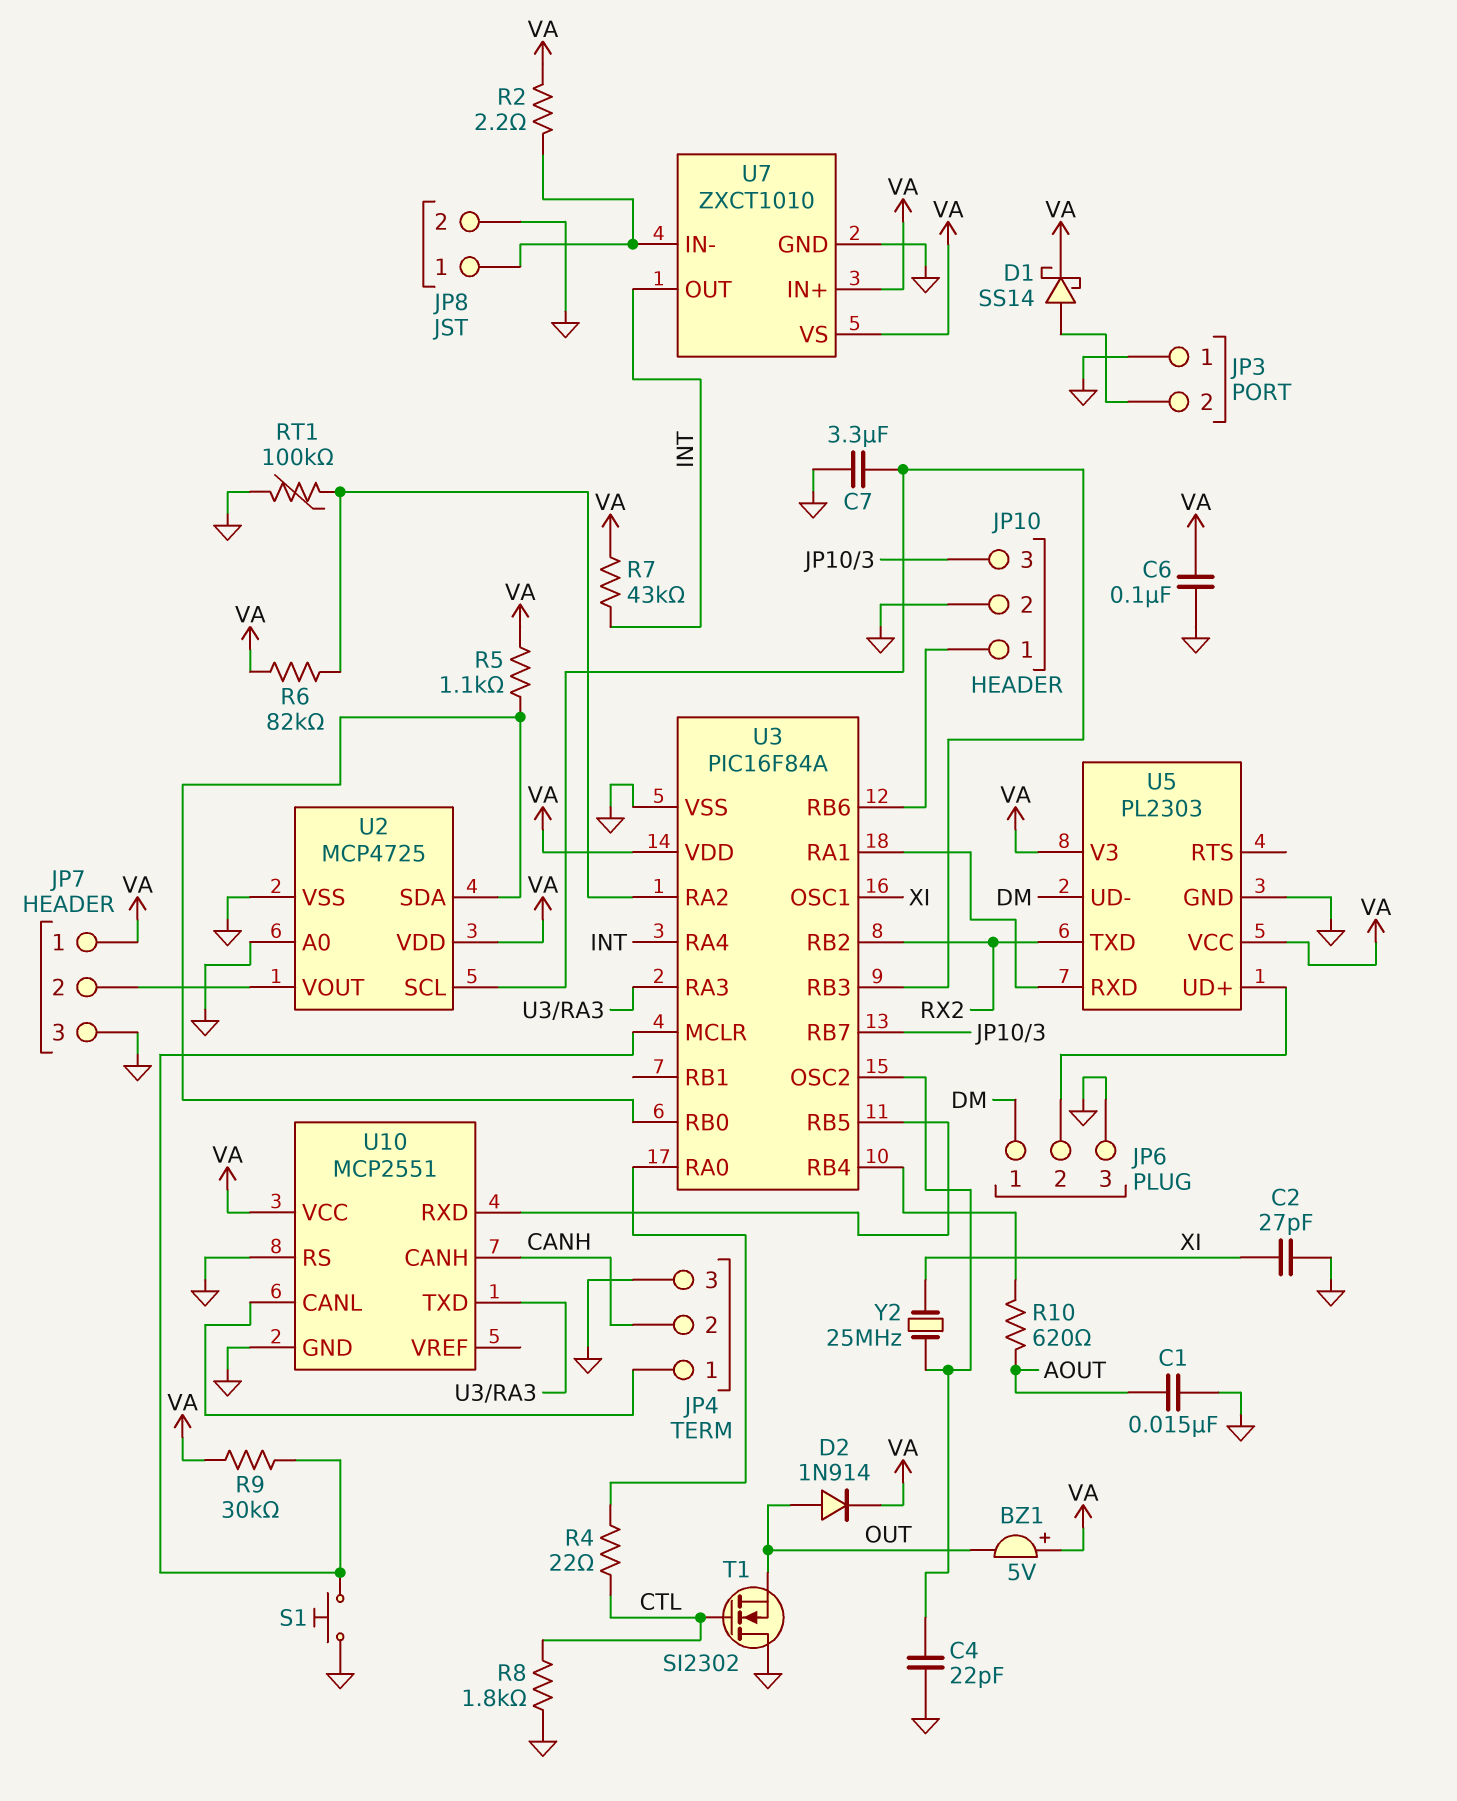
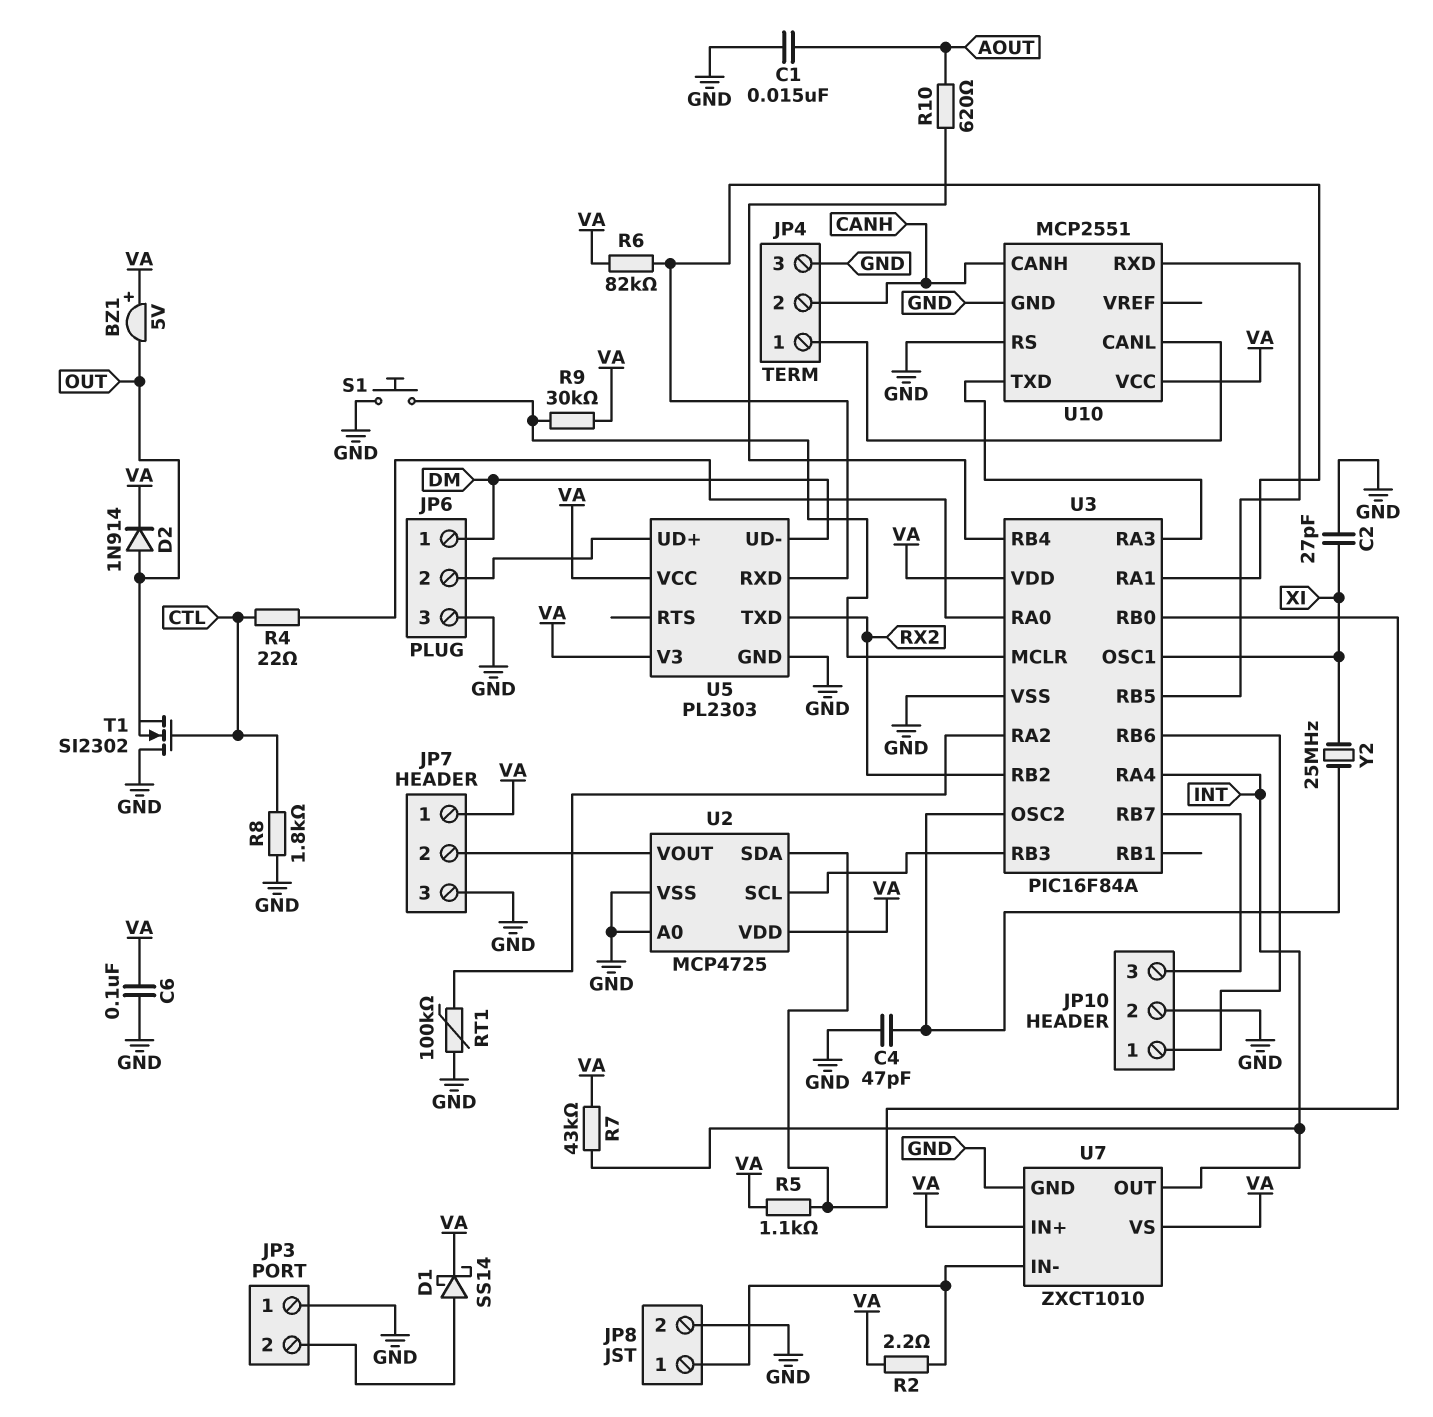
C4: 22pF (GND, U3/OSC2) -> 47pF (GND, U3/OSC2)
C7: 3.3uF (GND, U2/SCL) -> none
R6: 82k (U3/RA2, VA) -> 82k (U3/RA1, VA)

